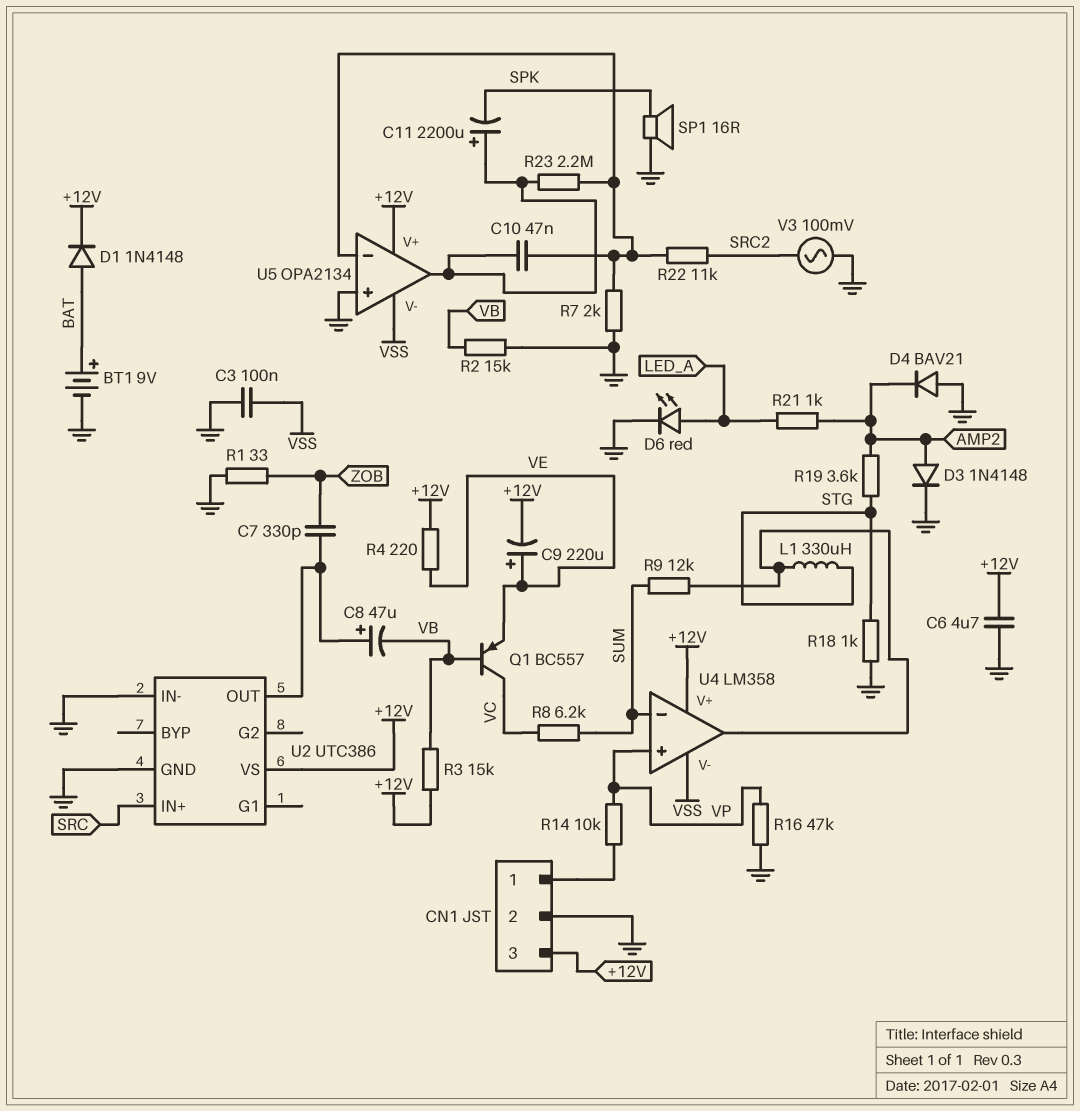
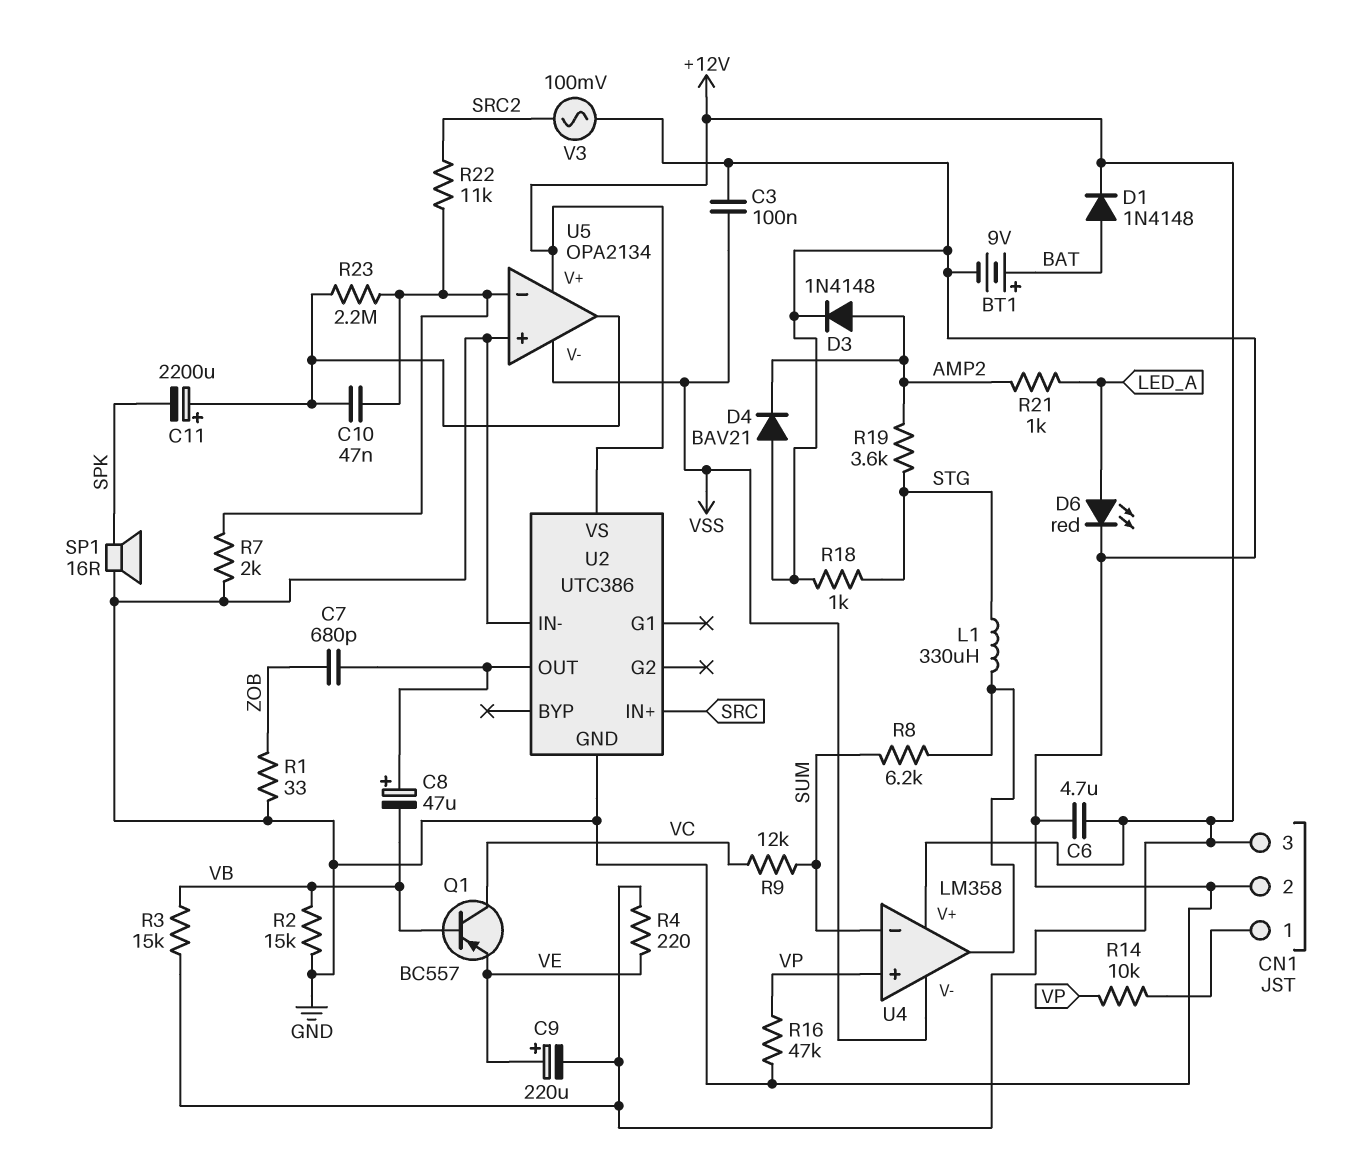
C7: 330pF (U2/OUT, ZOB) -> 680pF (U2/OUT, ZOB)
R8: 6.2k (SUM, VC) -> 6.2k (SUM, U4/out)
R9: 12k (SUM, U4/out) -> 12k (SUM, VC)

